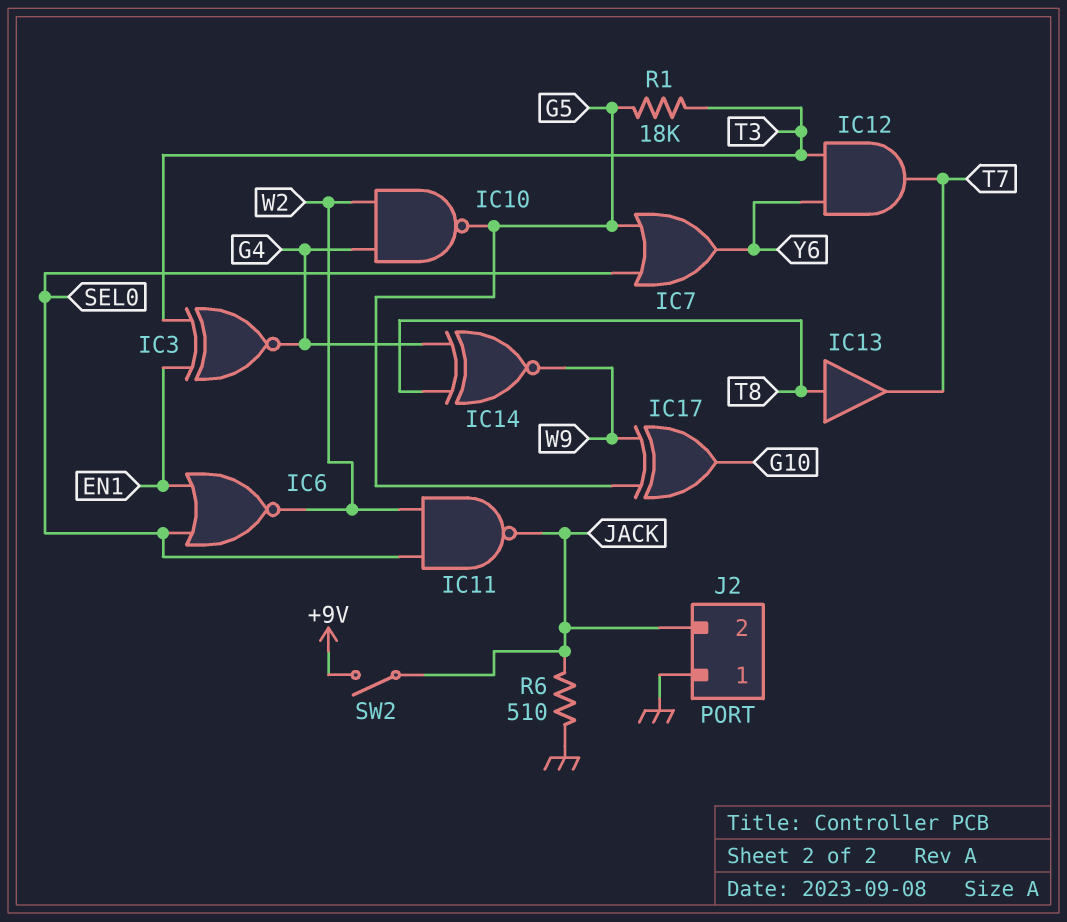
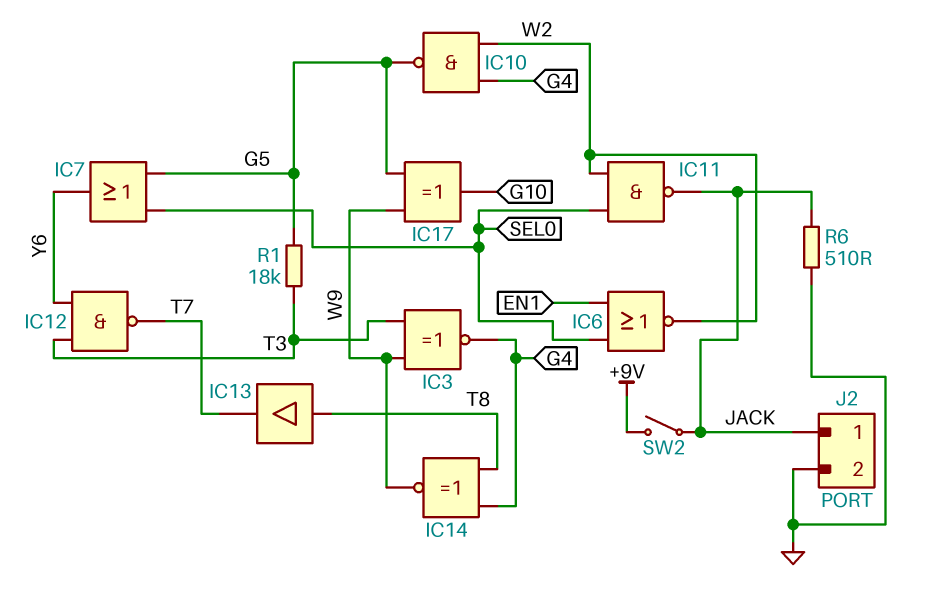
IC3: XNOR (in EN1, in T3, out G4) -> XNOR (in T3, in W9, out G4)
IC12: AND (in T3, in Y6, out T7) -> NAND (in T3, in Y6, out T7)
J2 pin 1: GND -> JACK
J2 pin 2: JACK -> GND

